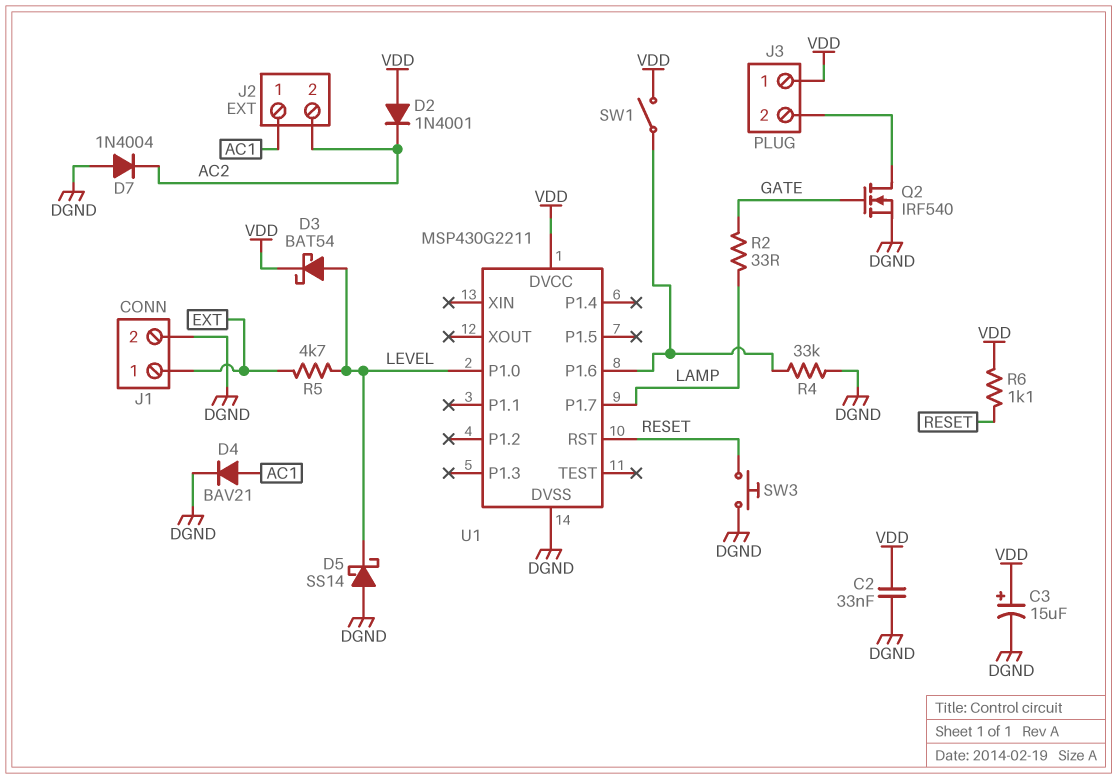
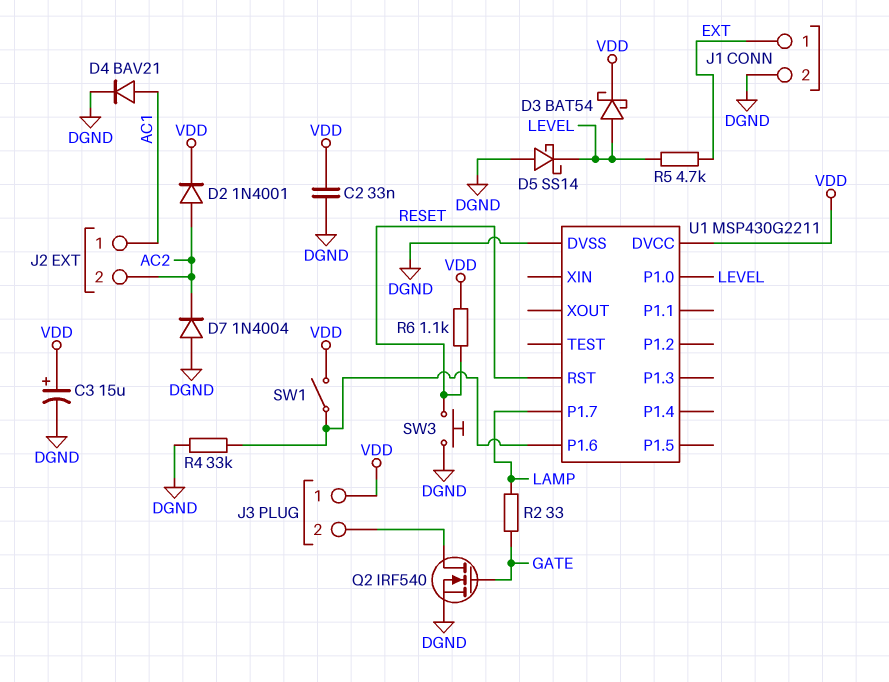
D2: diode 1N4001 (A VDD, K AC2) -> diode 1N4001 (A AC2, K VDD)

